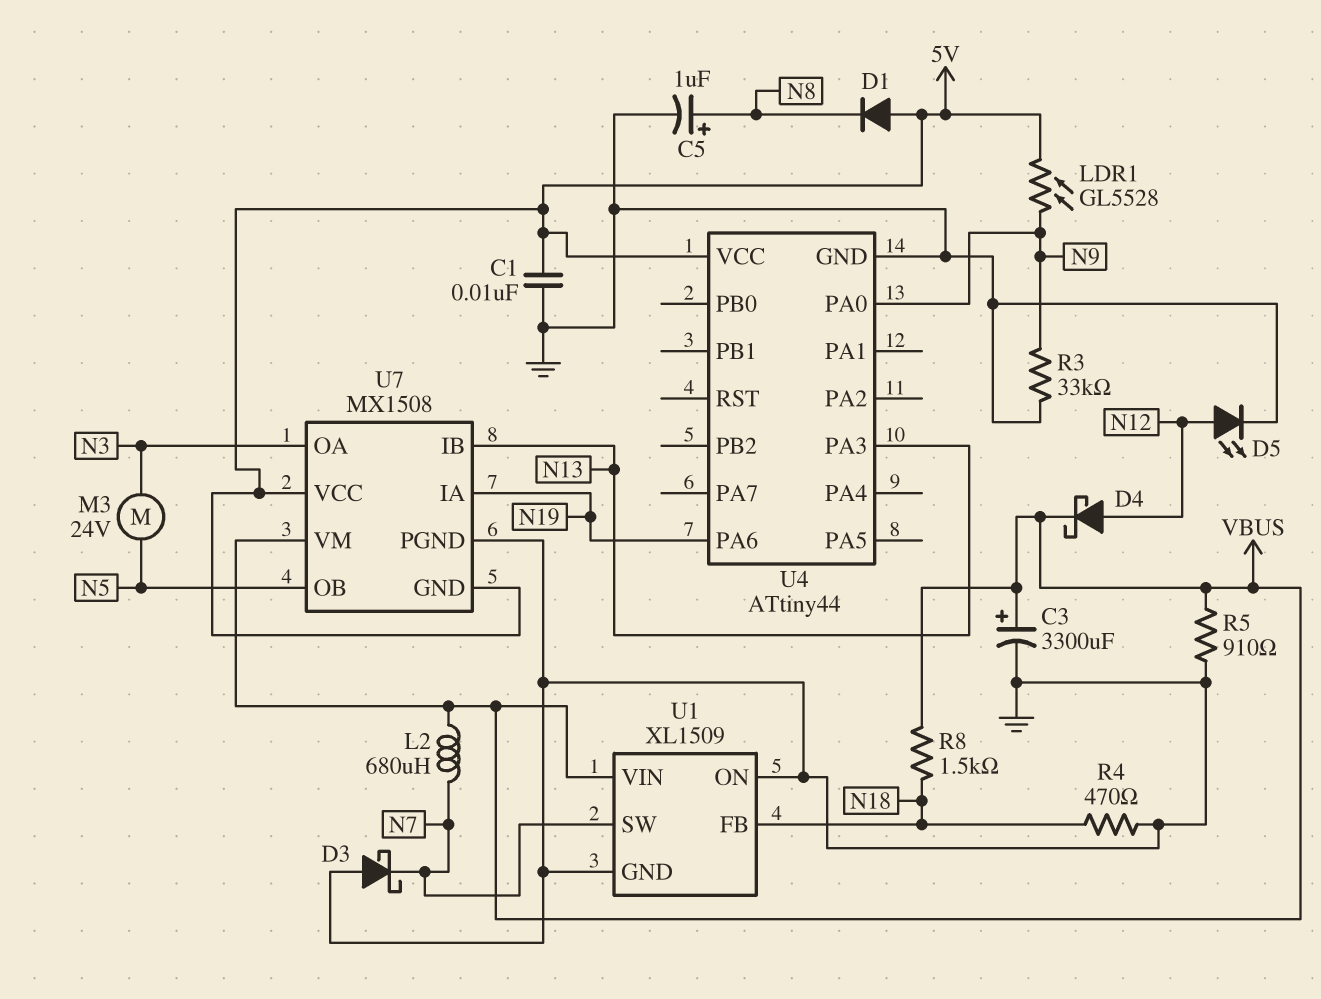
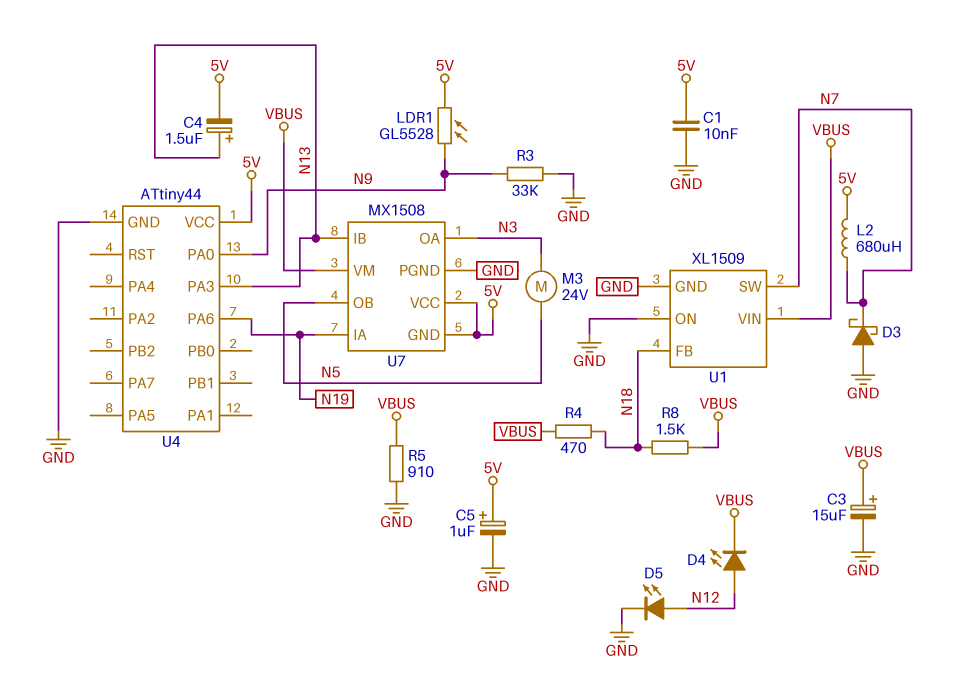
C3: 3300uF (plus VBUS, minus GND) -> 15uF (plus VBUS, minus GND)
C4: none -> 1.5uF (plus N13, minus 5V)
C5: 1uF (plus N8, minus GND) -> 1uF (plus 5V, minus GND)
D1: diode (A 5V, K N8) -> none
D4: schottky (A N12, K VBUS) -> LED (A N12, K VBUS)
L2: 680uH (N7, VBUS) -> 680uH (5V, N7)
R4: 470 (GND, N18) -> 470 (N18, VBUS)

